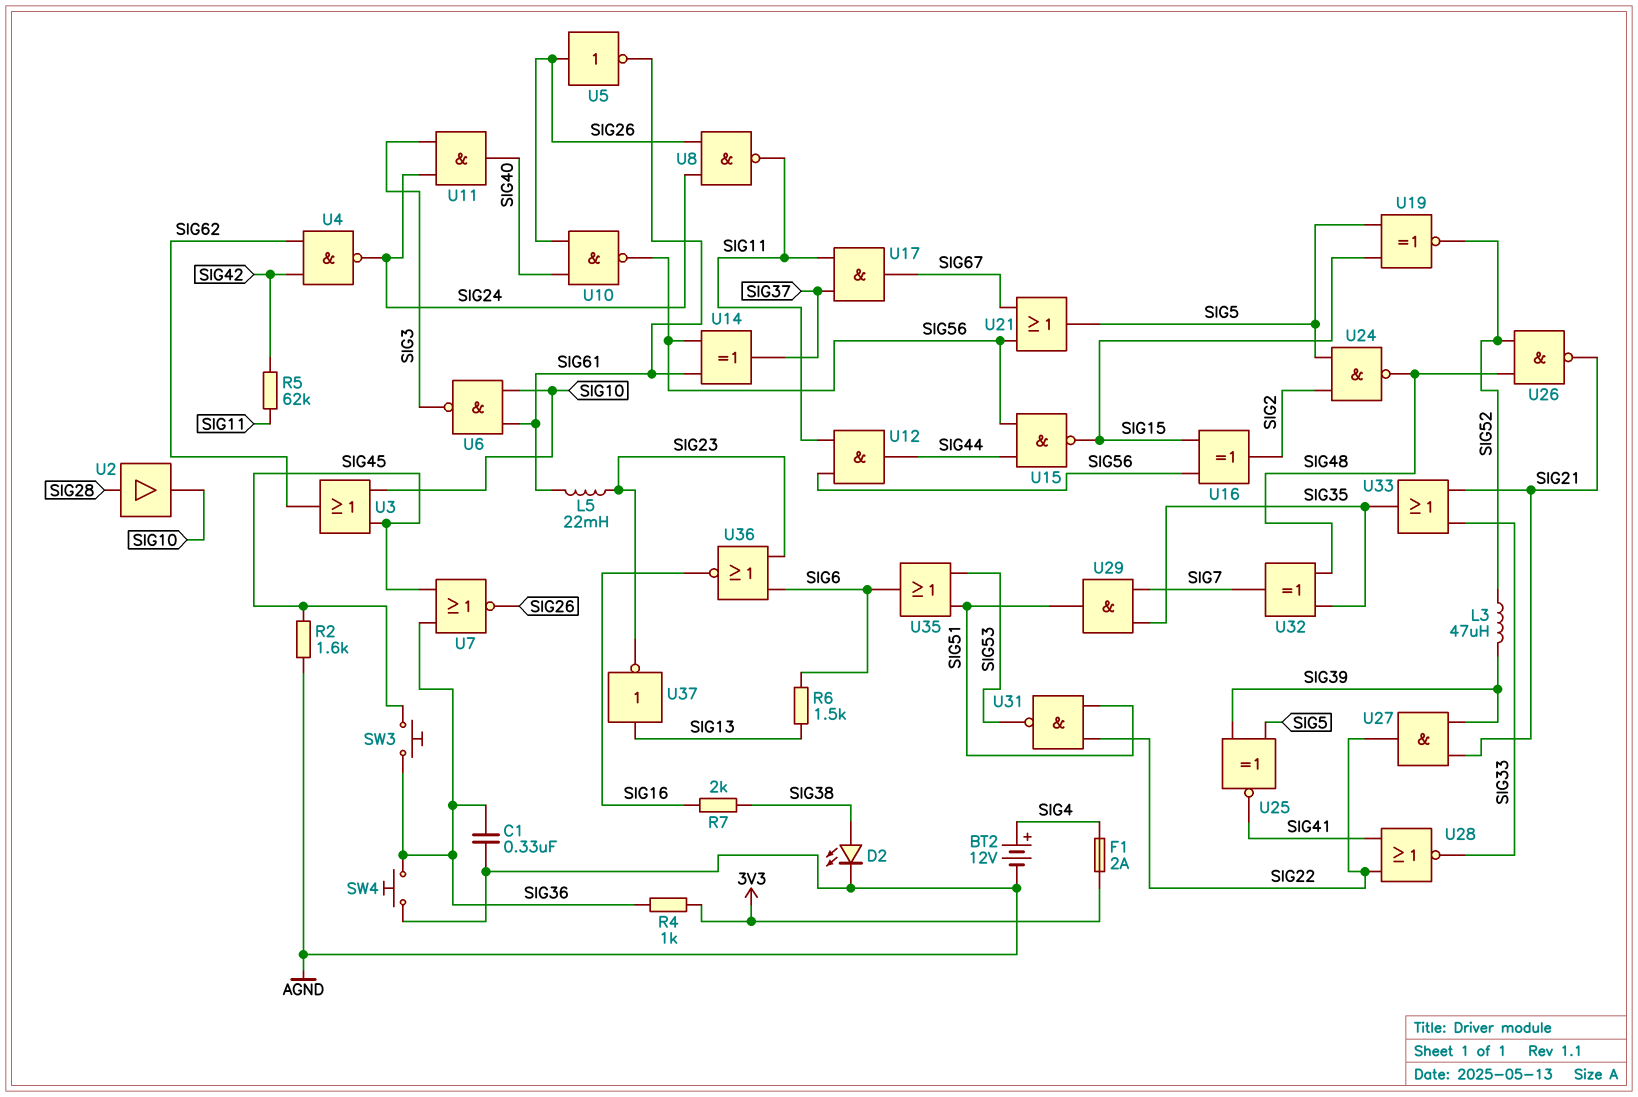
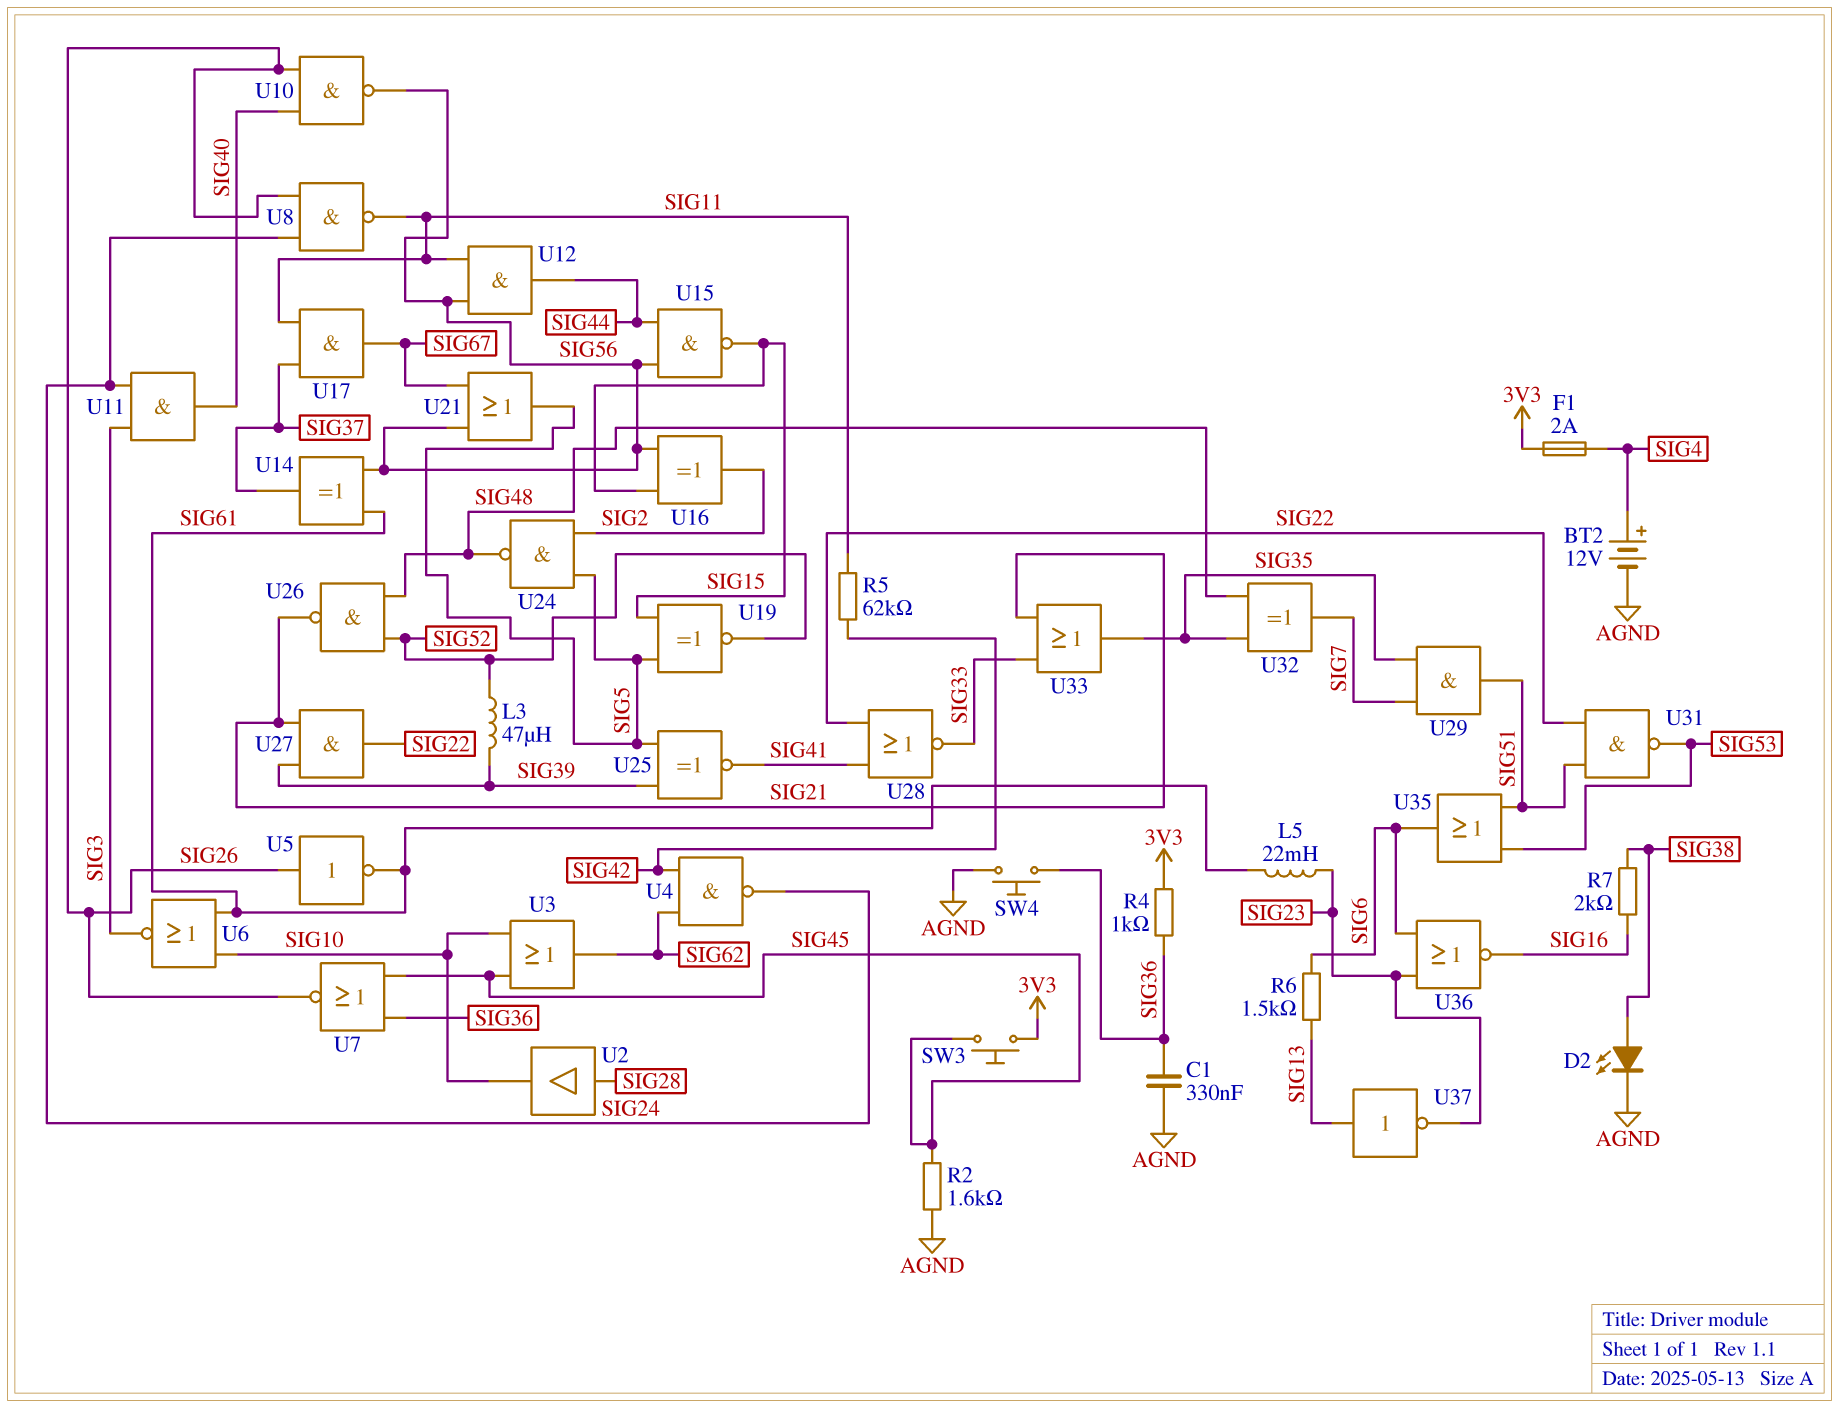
SW3: button (SIG36, SIG45) -> button (3V3, SIG45)
U6: NAND (in SIG10, in SIG61, out SIG3) -> NOR (in SIG10, in SIG61, out SIG3)

